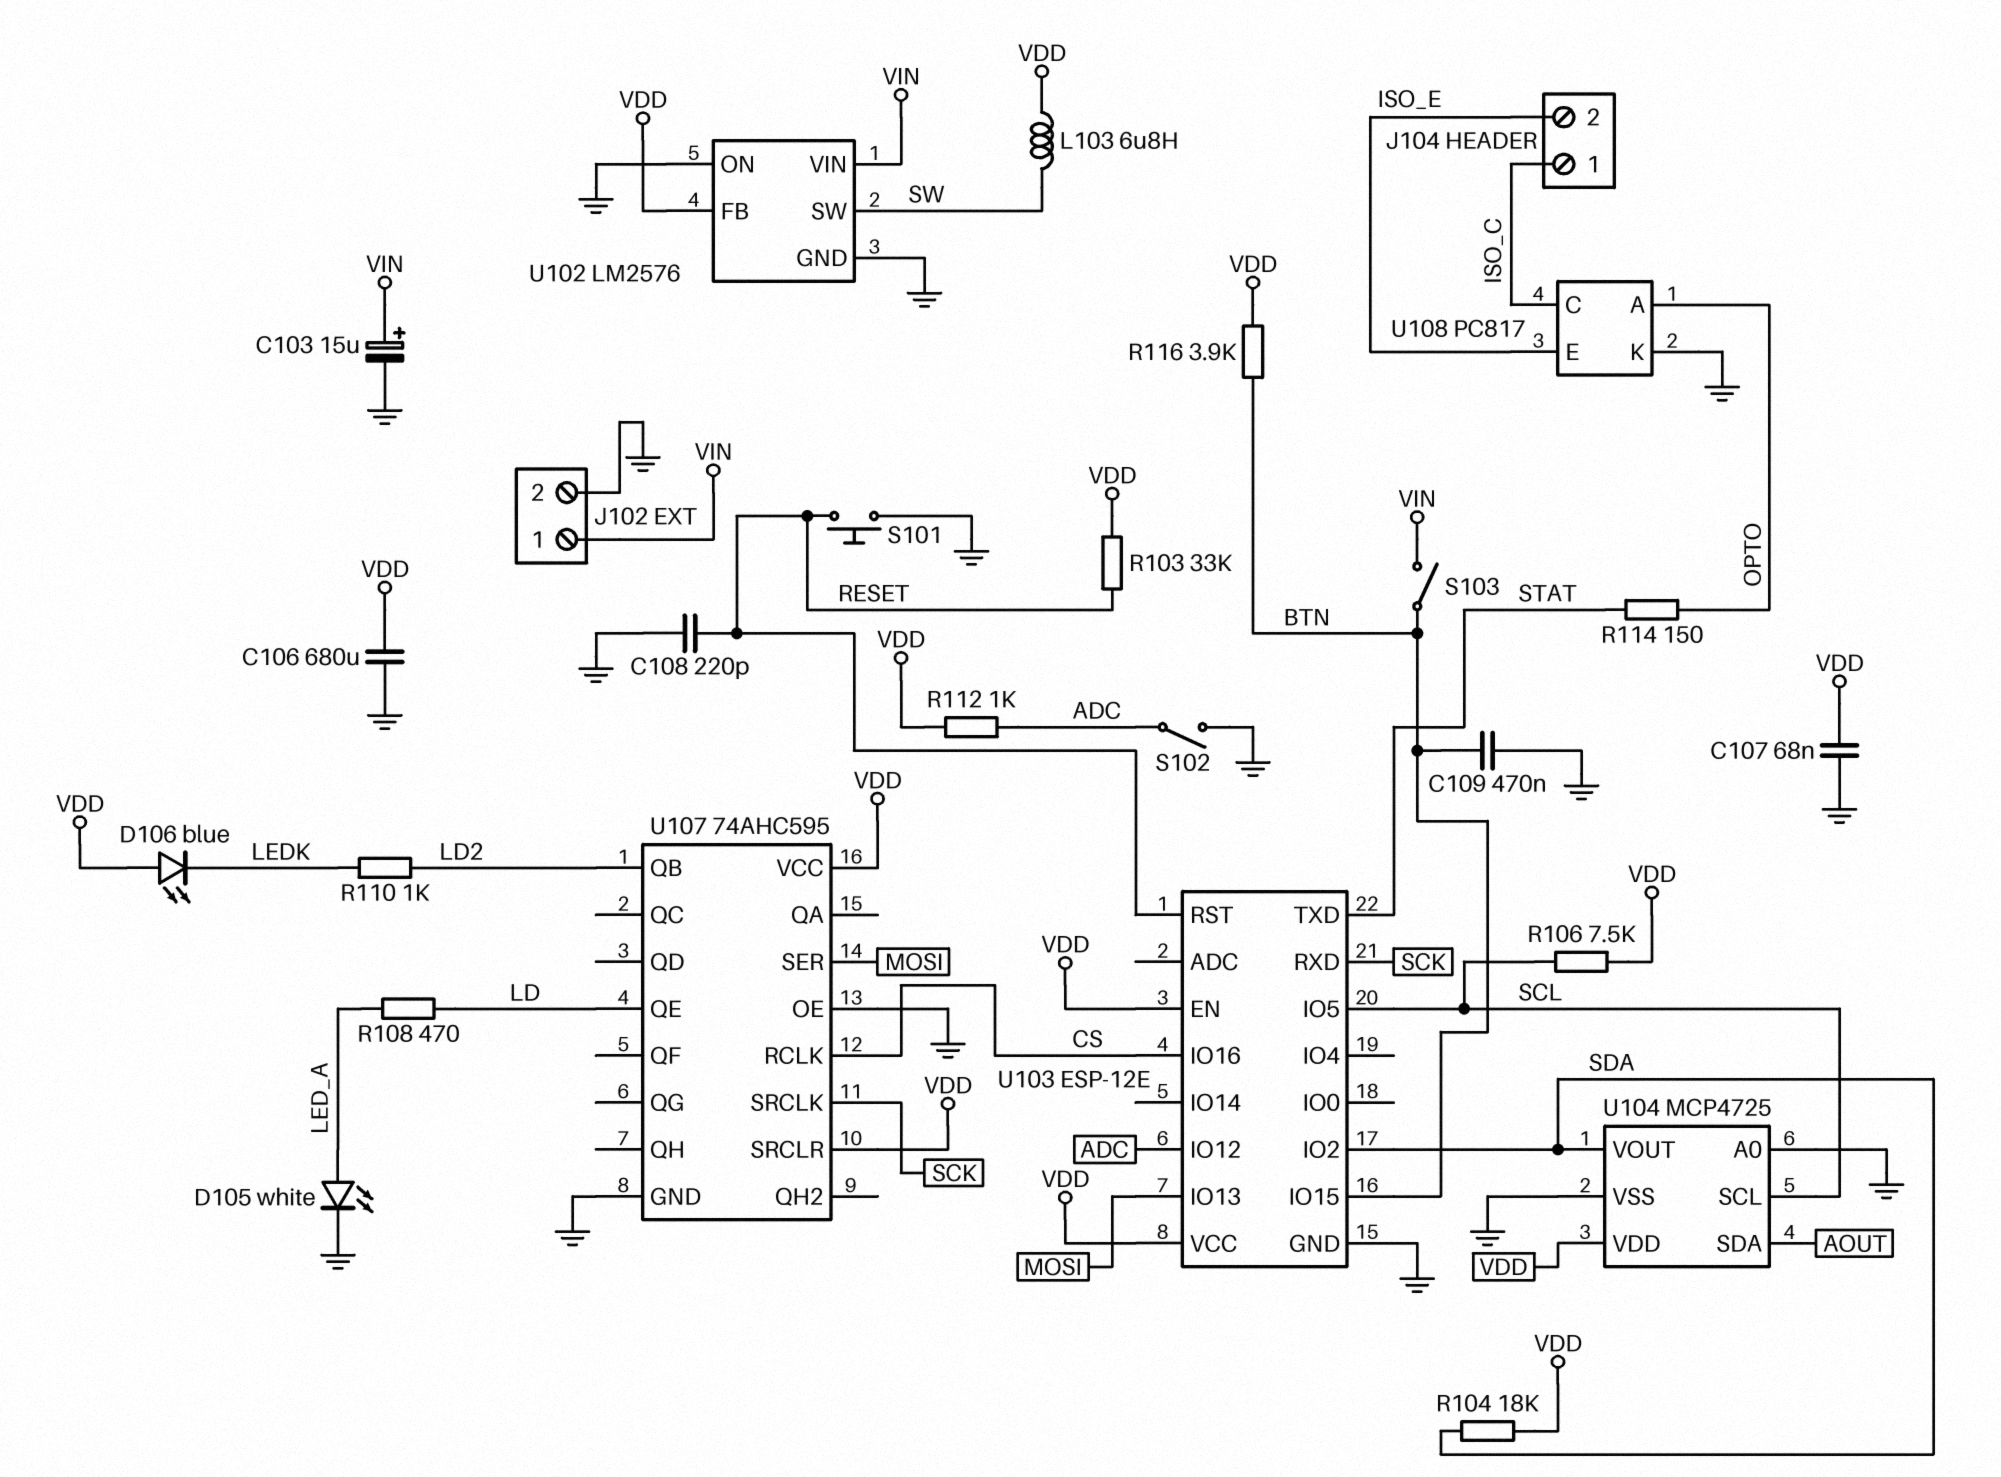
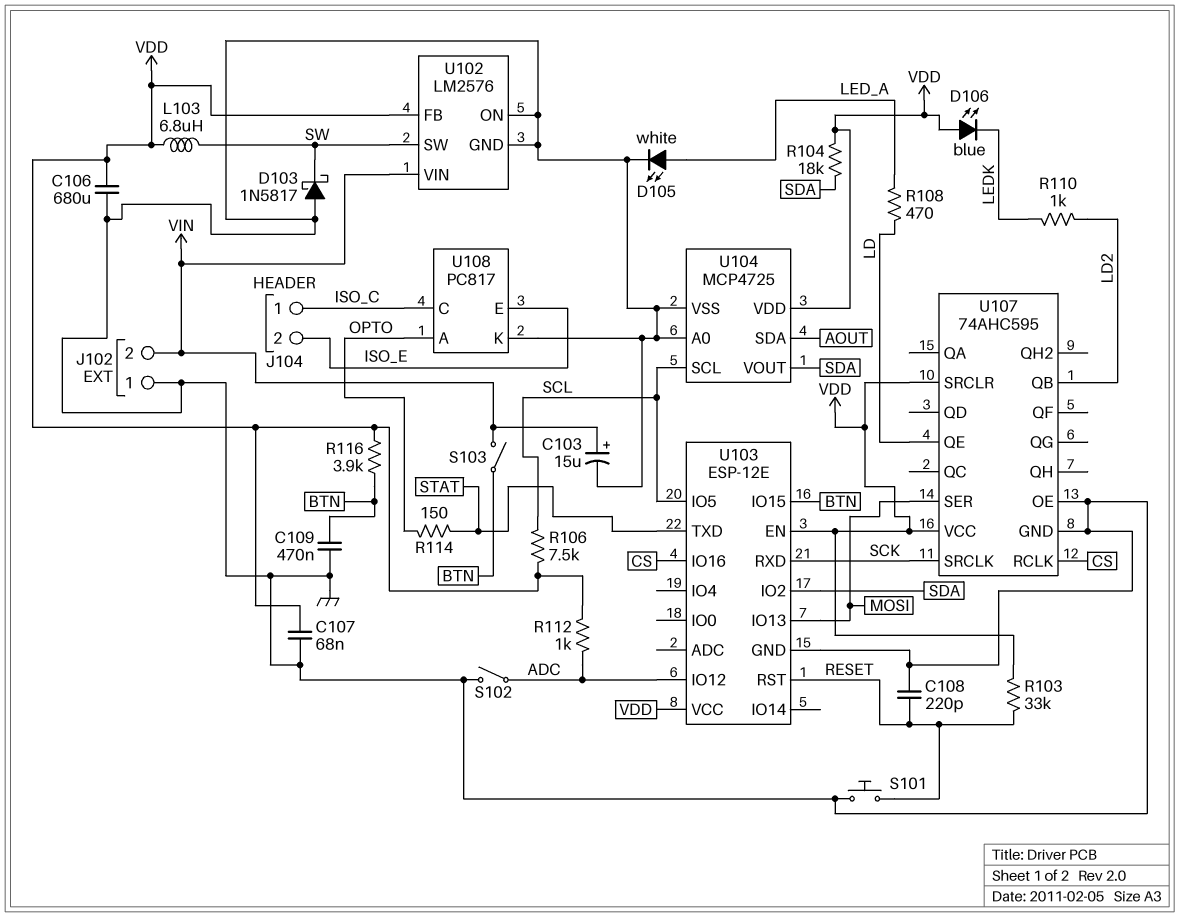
D103: none -> schottky 1N5817 (A GND, K SW)
J102 pin 1: VIN -> GND
J102 pin 2: GND -> VIN

